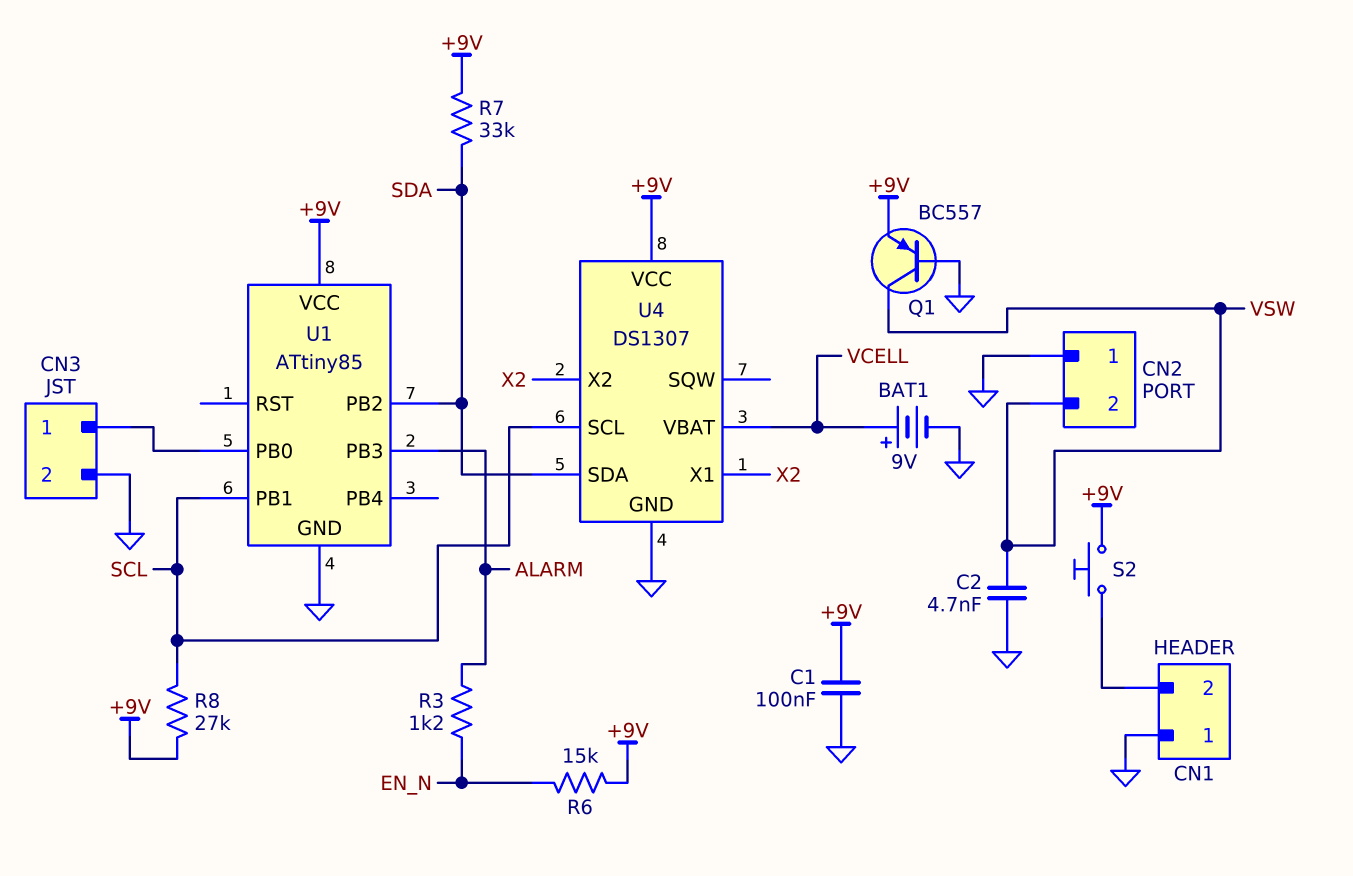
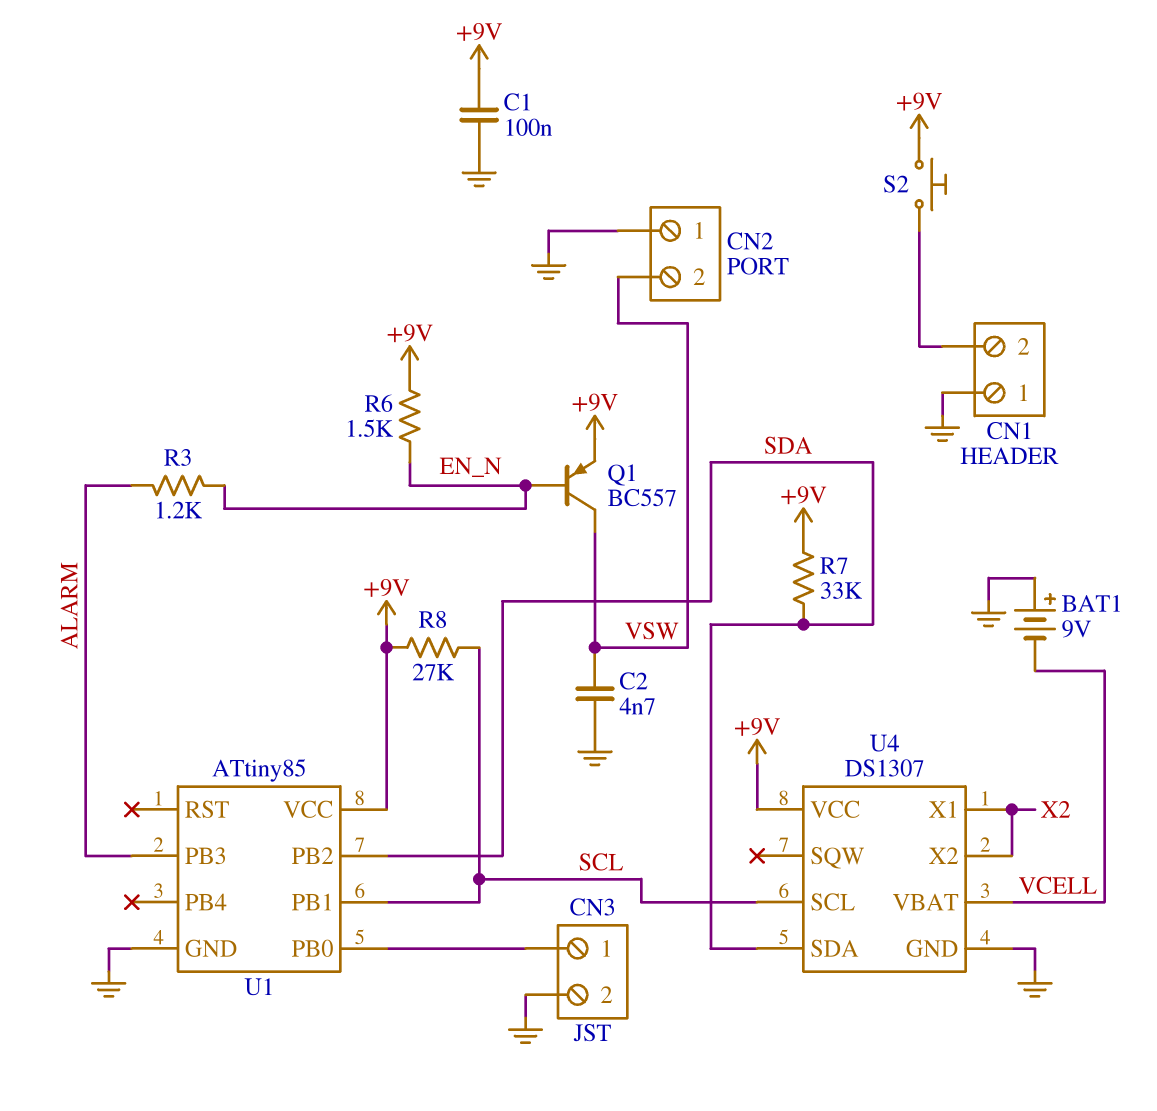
BAT1: 9V (plus VCELL, minus GND) -> 9V (plus GND, minus VCELL)
Q1: PNP BC557 (B GND, C VSW, E +9V) -> PNP BC557 (B EN_N, C VSW, E +9V)
R6: 15k (+9V, EN_N) -> 1.5k (+9V, EN_N)

